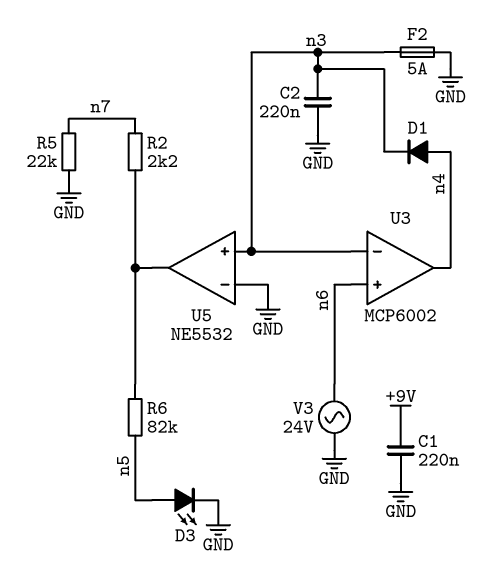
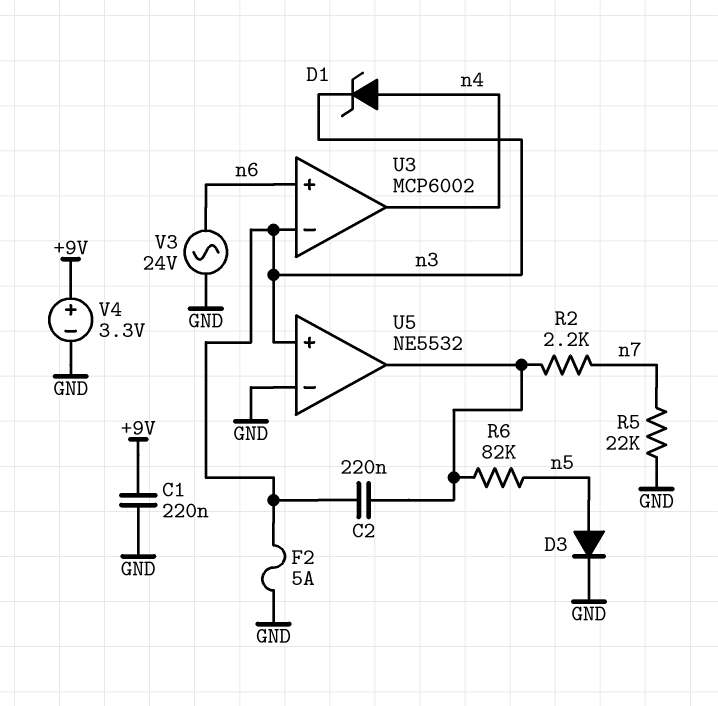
C2: 220nF (GND, n3) -> 220nF (U5/out, n3)
D1: diode (A n4, K n3) -> zener (A n4, K n3)
D3: LED (A n5, K GND) -> diode (A n5, K GND)
V4: none -> 3.3V (plus +9V, minus GND)

